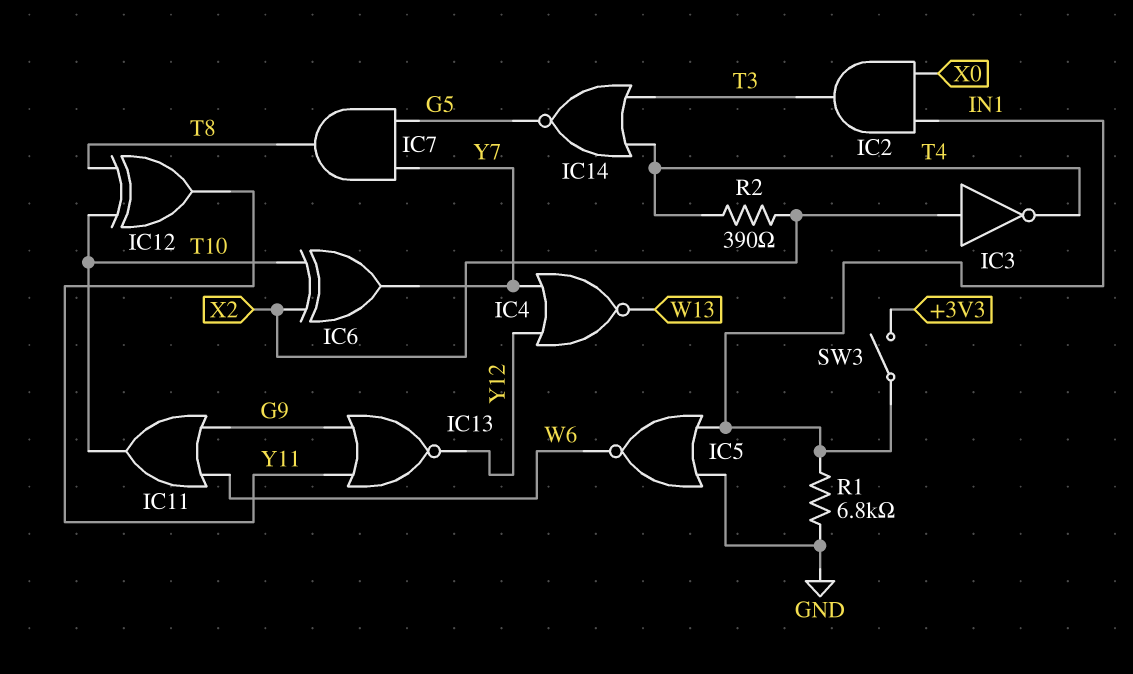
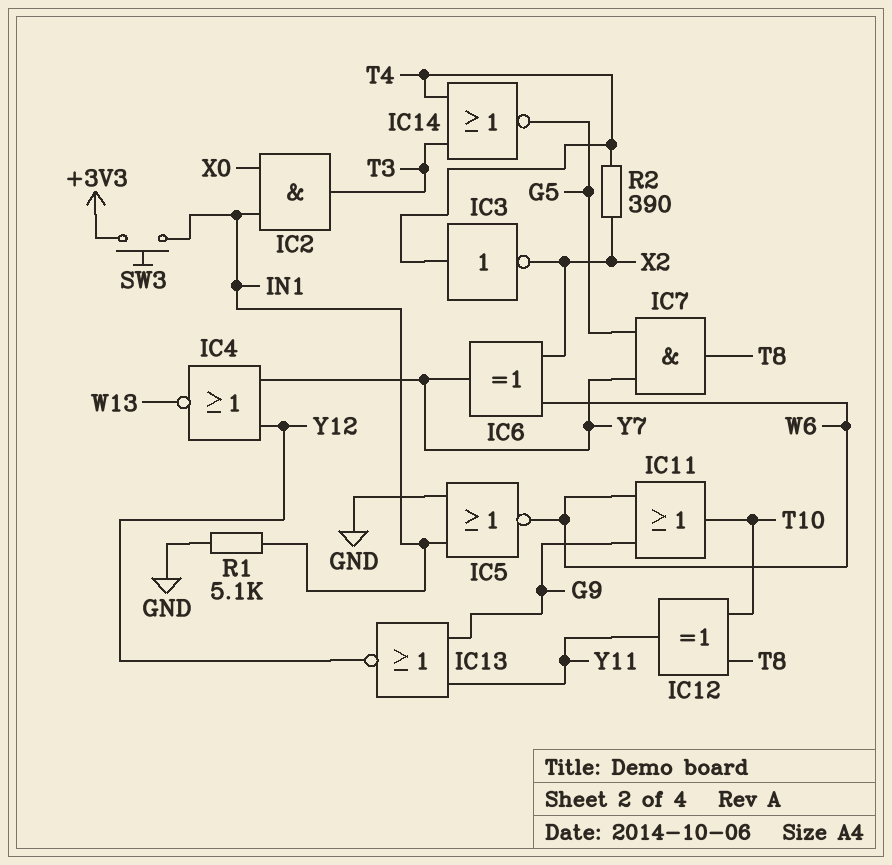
IC3: NOT (in X2, out T4) -> NOT (in T4, out X2)
IC6: XOR (in T10, in X2, out Y7) -> XOR (in W6, in X2, out Y7)
R1: 6.8k (GND, IN1) -> 5.1k (GND, IN1)
SW3: switch (+3V3, IN1) -> button (+3V3, IN1)

